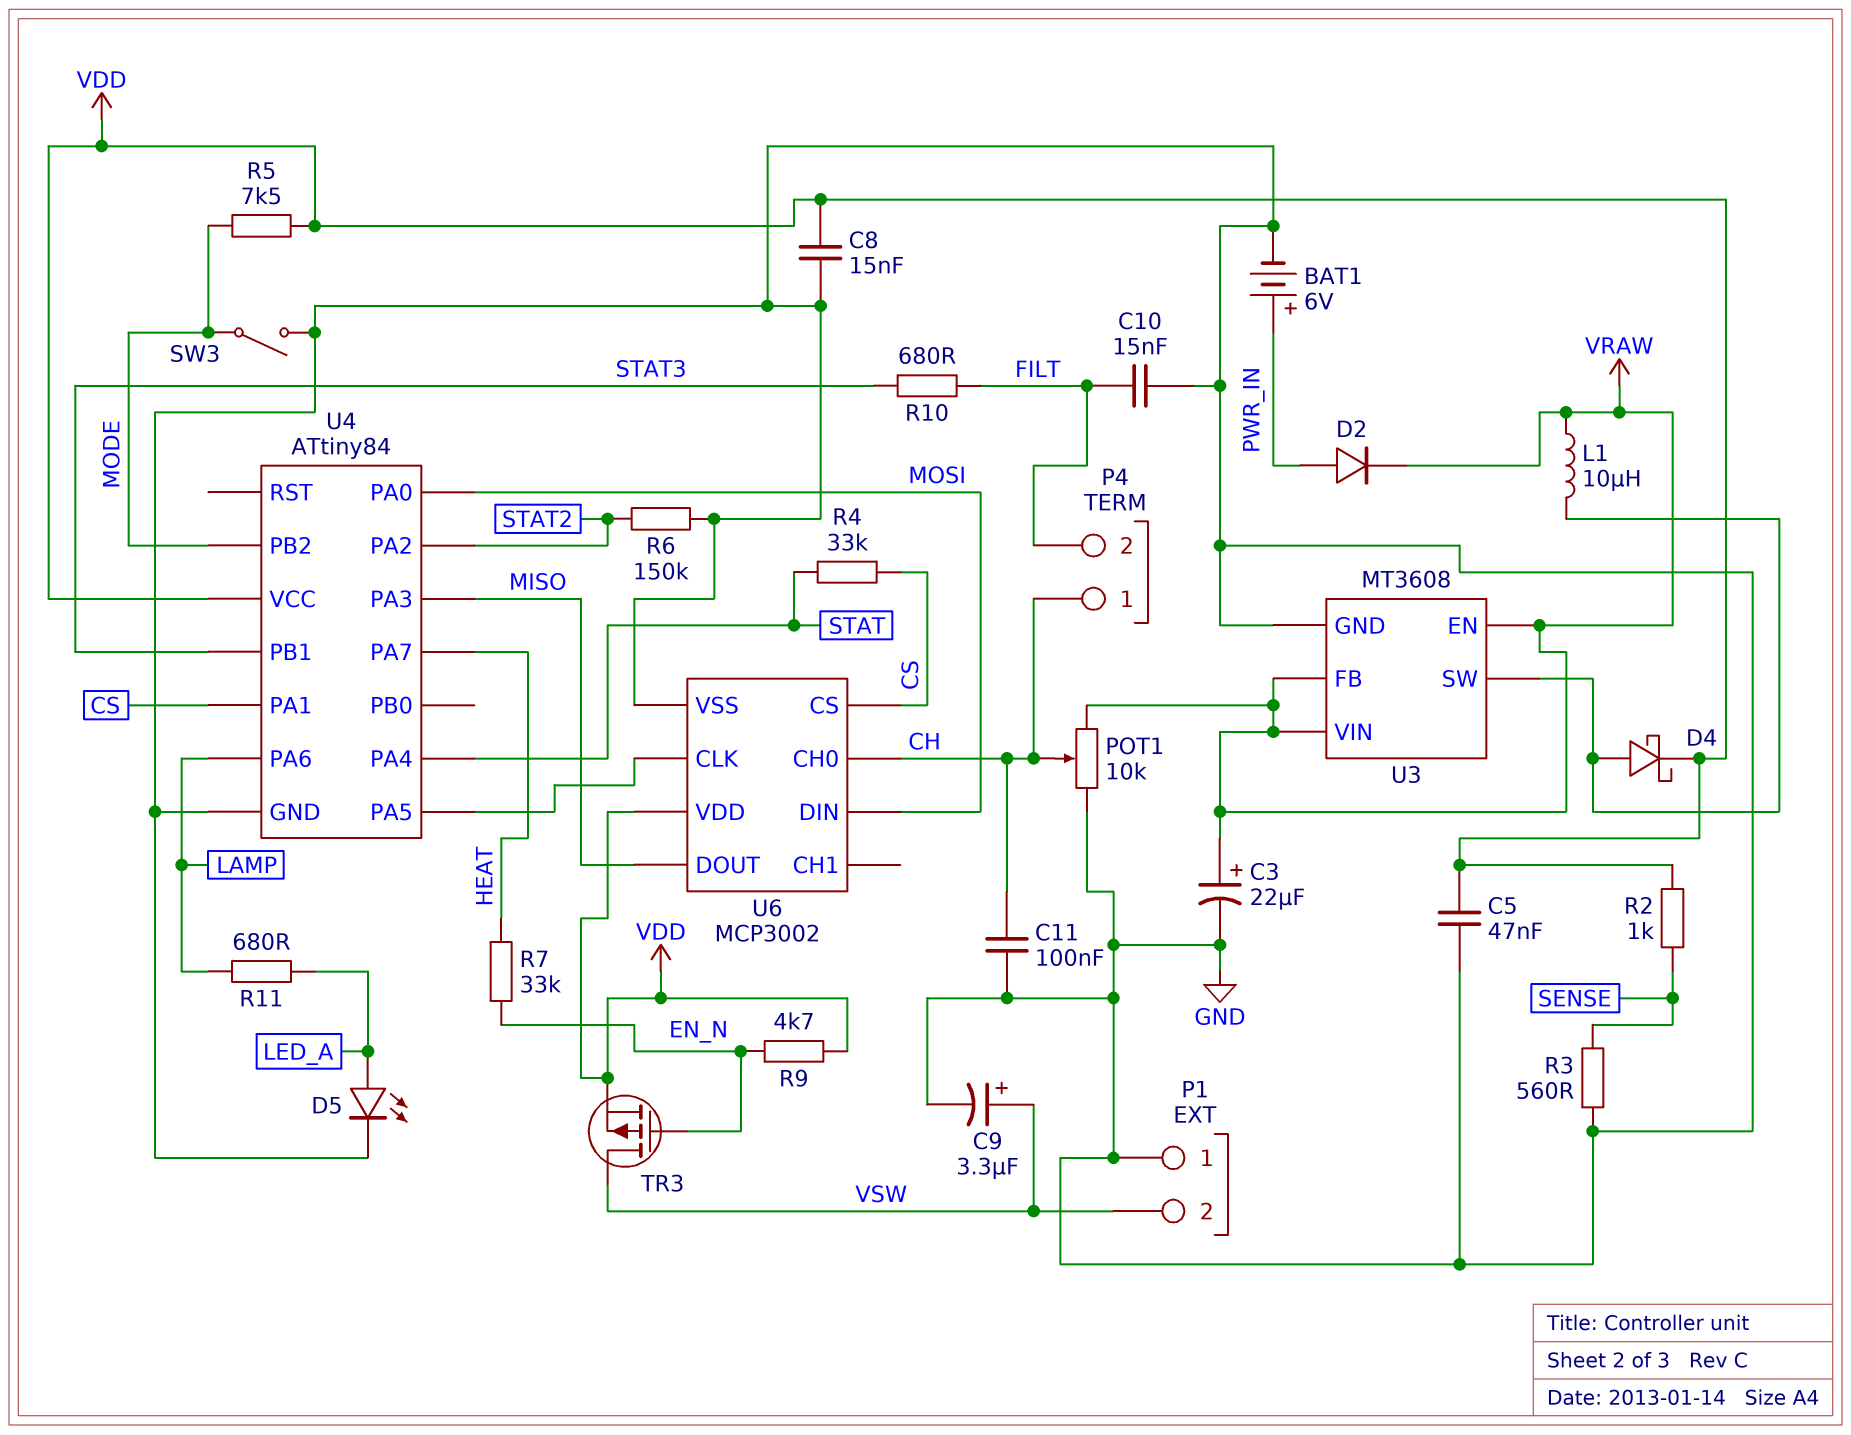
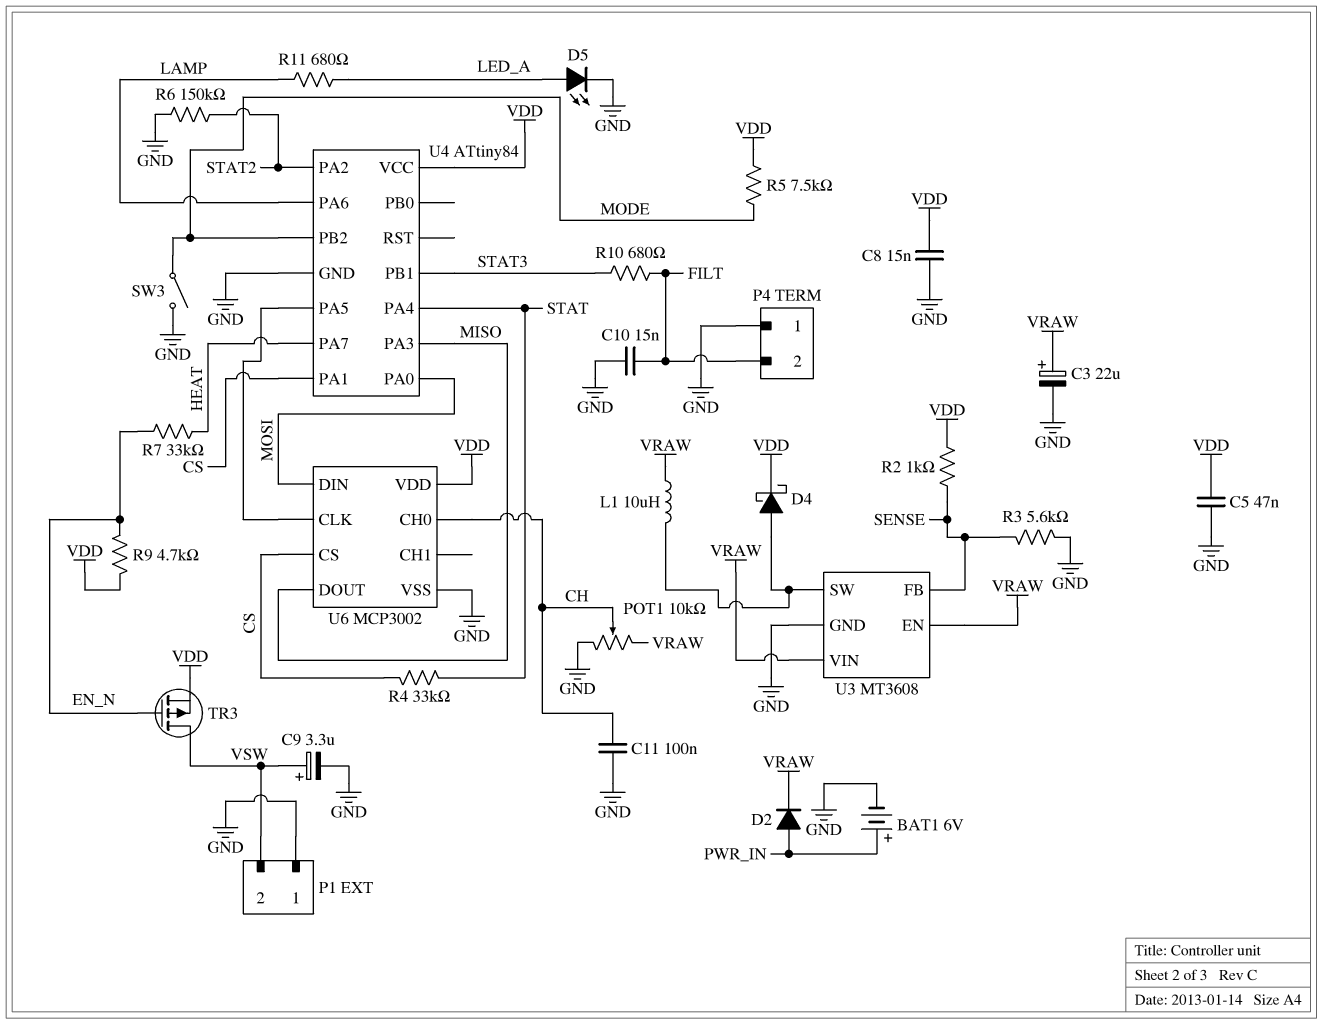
P4 pin 1: CH -> GND
R3: 560 (GND, SENSE) -> 5.6k (GND, SENSE)
U3 pin FB: VRAW -> SENSE

